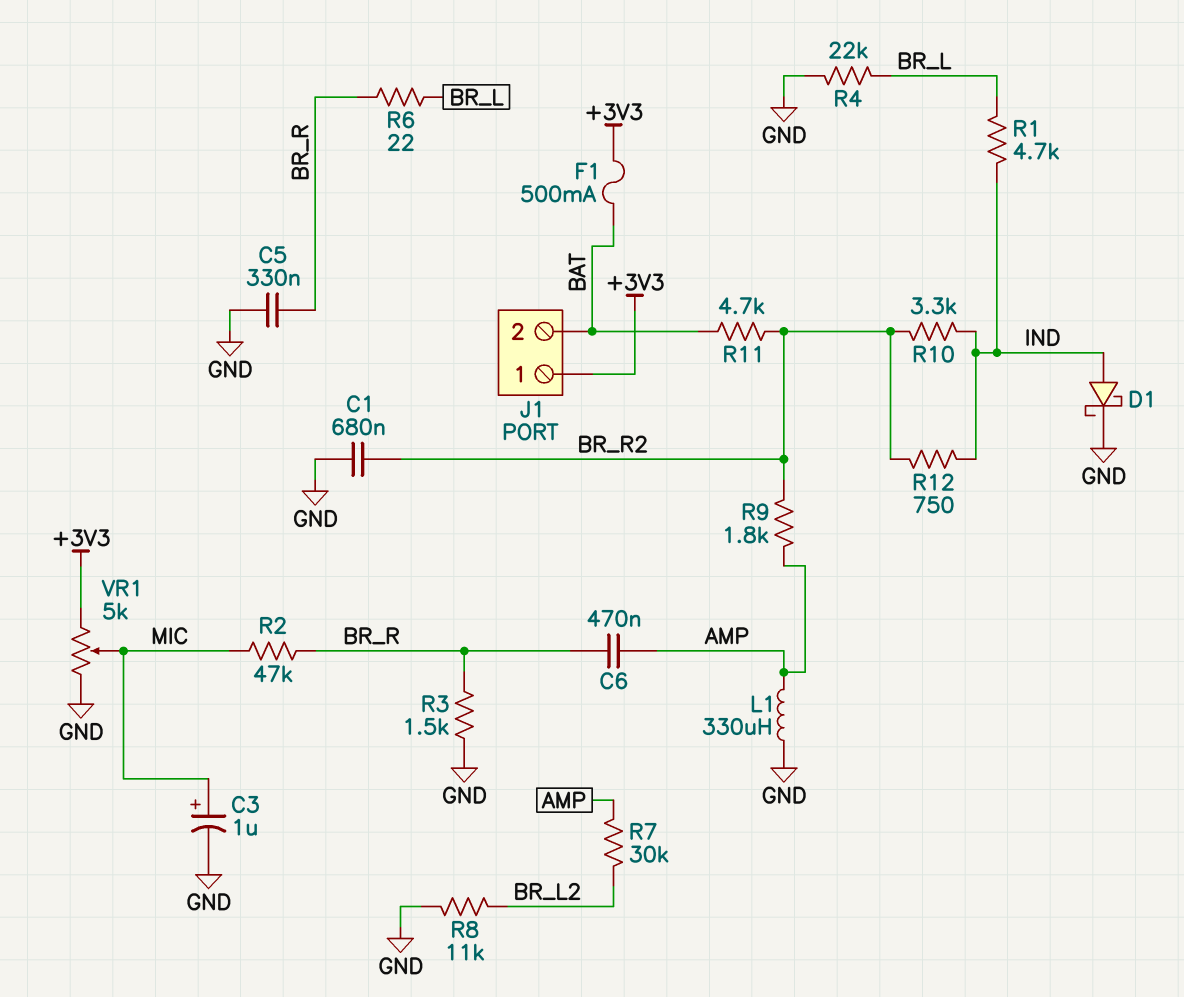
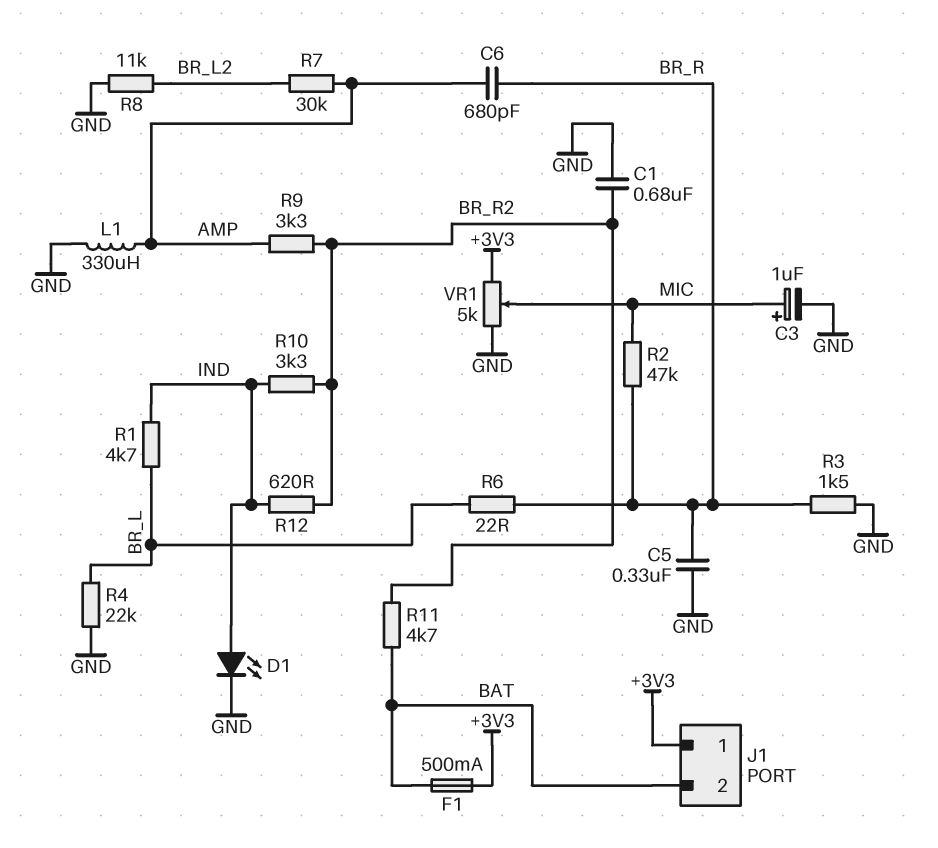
C6: 470nF (AMP, BR_R) -> 680pF (AMP, BR_R)
D1: schottky (A IND, K GND) -> LED (A IND, K GND)
R9: 1.8k (AMP, BR_R2) -> 3.3k (AMP, BR_R2)
R12: 750 (BR_R2, IND) -> 620 (BR_R2, IND)

